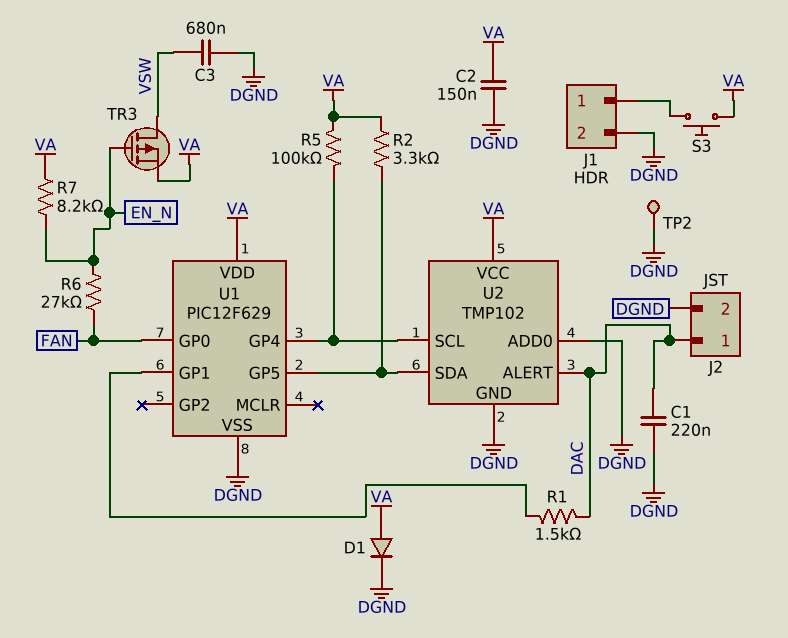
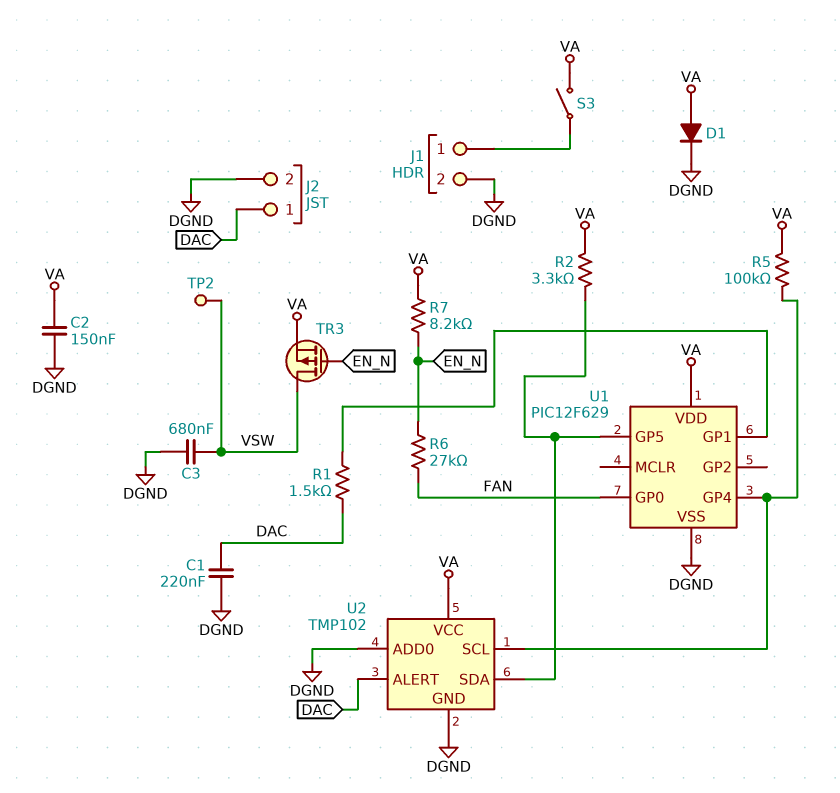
S3: button (J1/1, VA) -> switch (J1/1, VA)
TP2: test point (DGND) -> test point (VSW)

